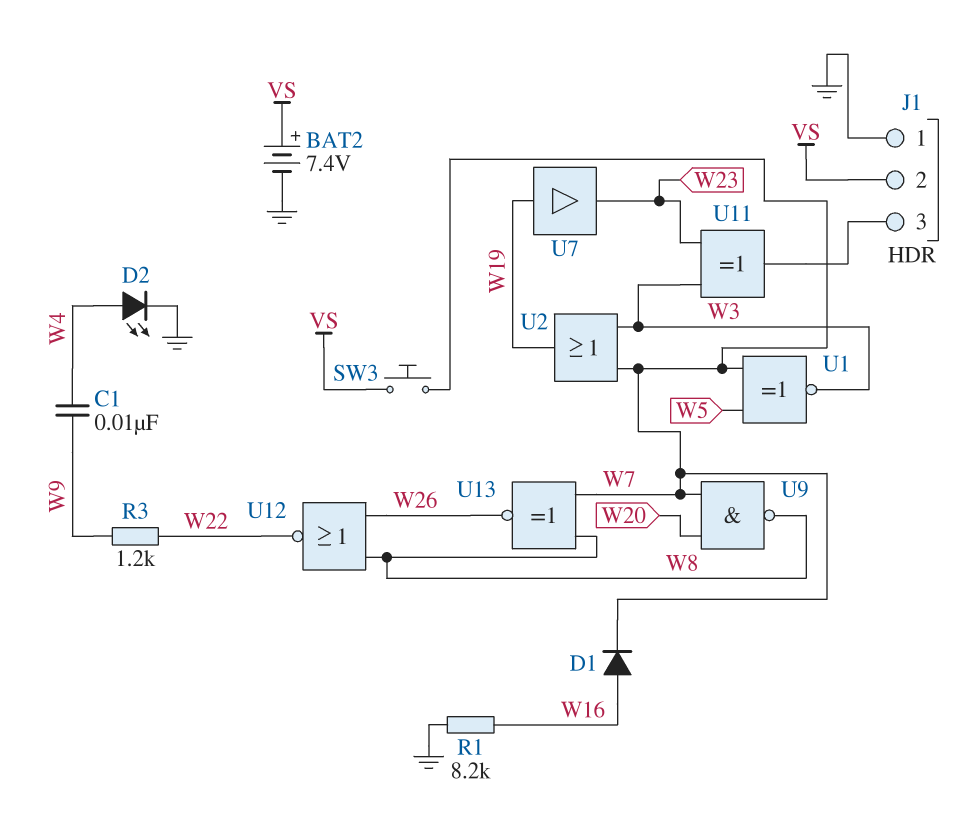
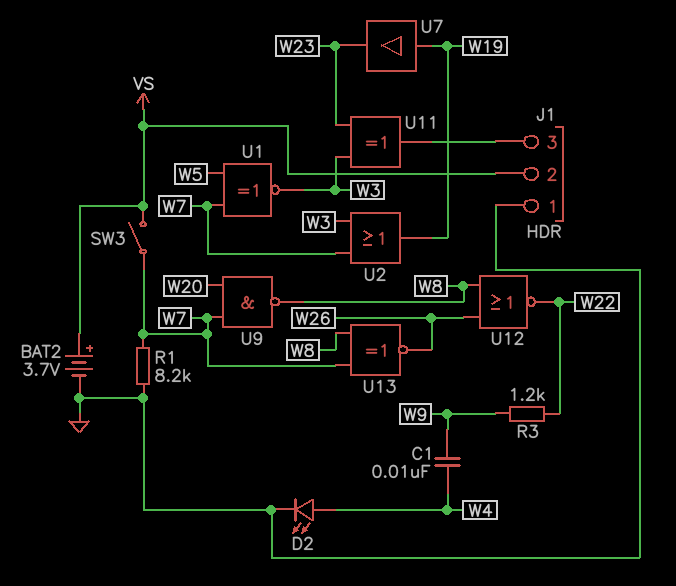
BAT2: 7.4V (plus VS, minus GND) -> 3.7V (plus VS, minus GND)
D1: diode (A W16, K W7) -> none
R1: 8.2k (GND, W16) -> 8.2k (GND, W7)
SW3: button (VS, W7) -> switch (VS, W7)

